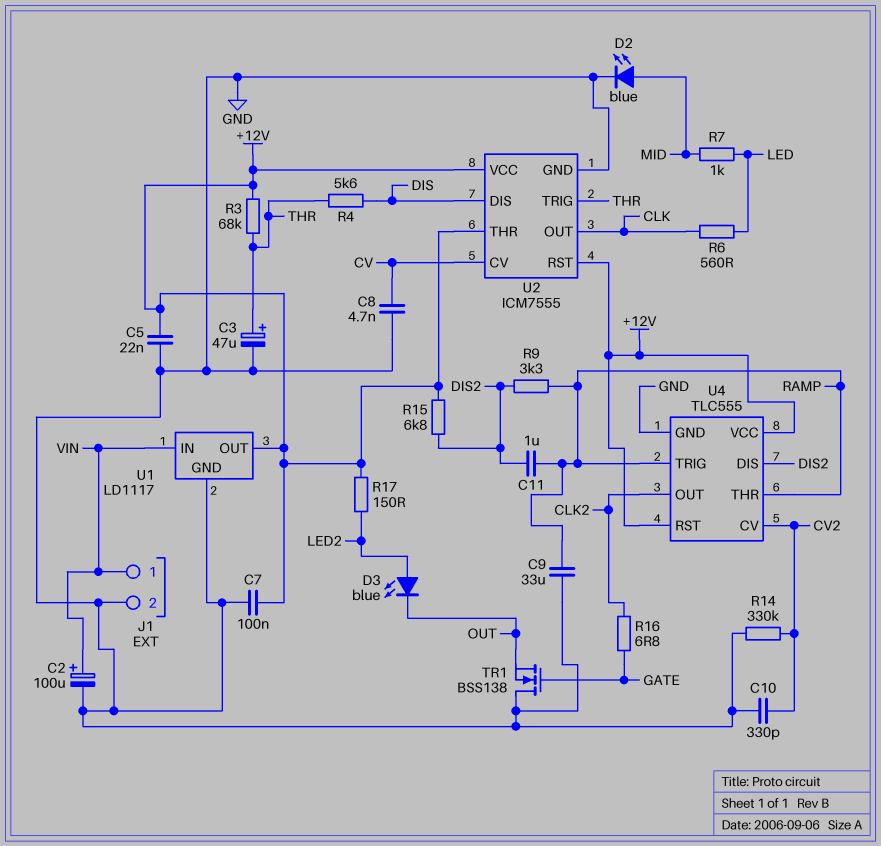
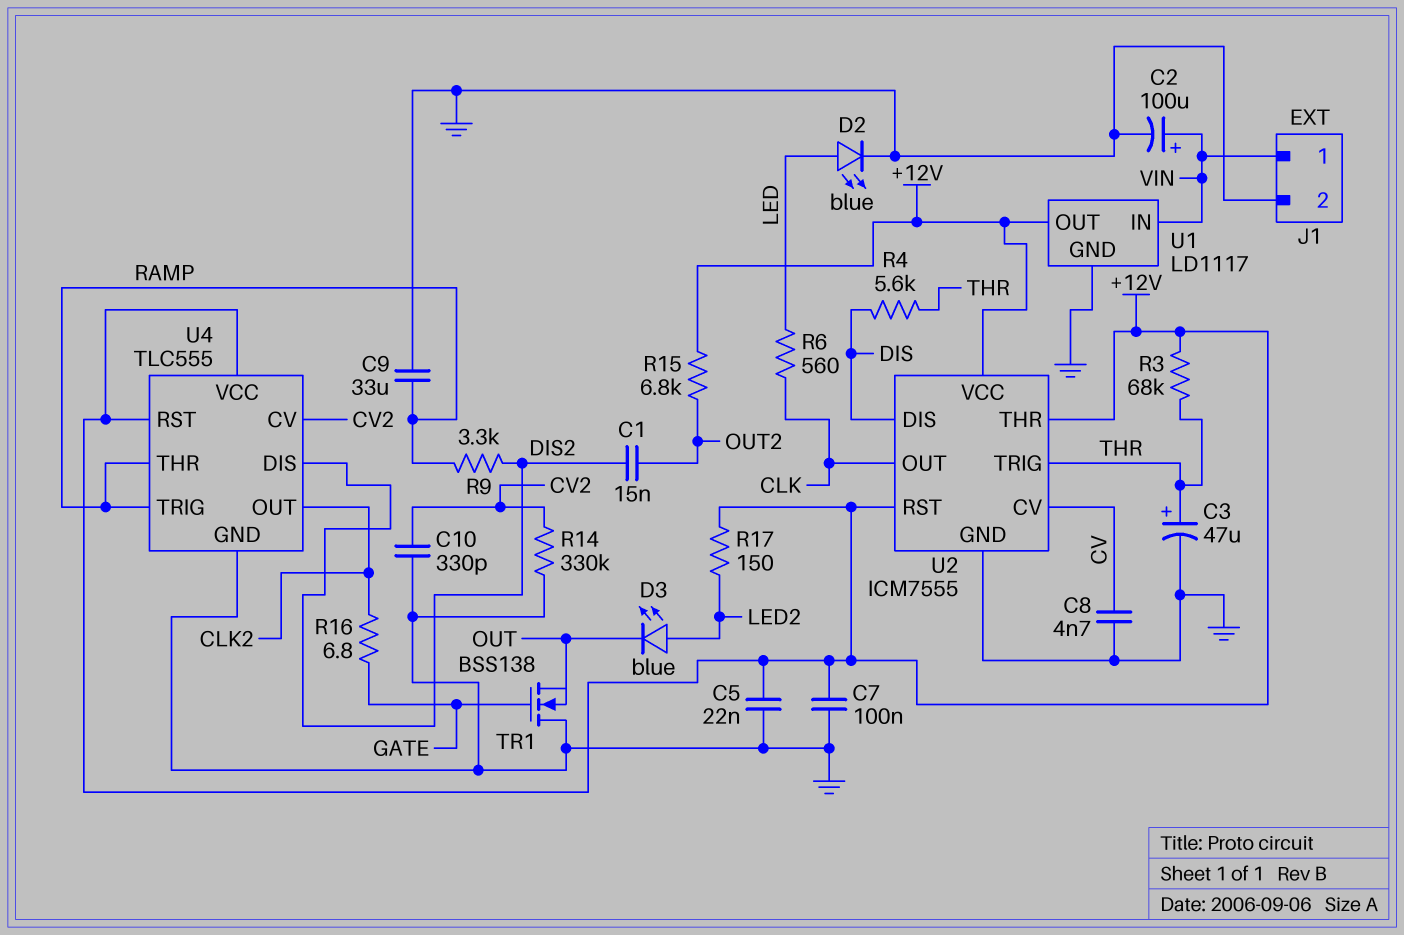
C1: none -> 15nF (DIS2, OUT2)
C11: 1uF (DIS2, RAMP) -> none
D2: LED blue (A MID, K GND) -> LED blue (A LED, K GND)
R7: 1k (LED, MID) -> none
R15: 6.8k (+12V, DIS2) -> 6.8k (+12V, OUT2)

